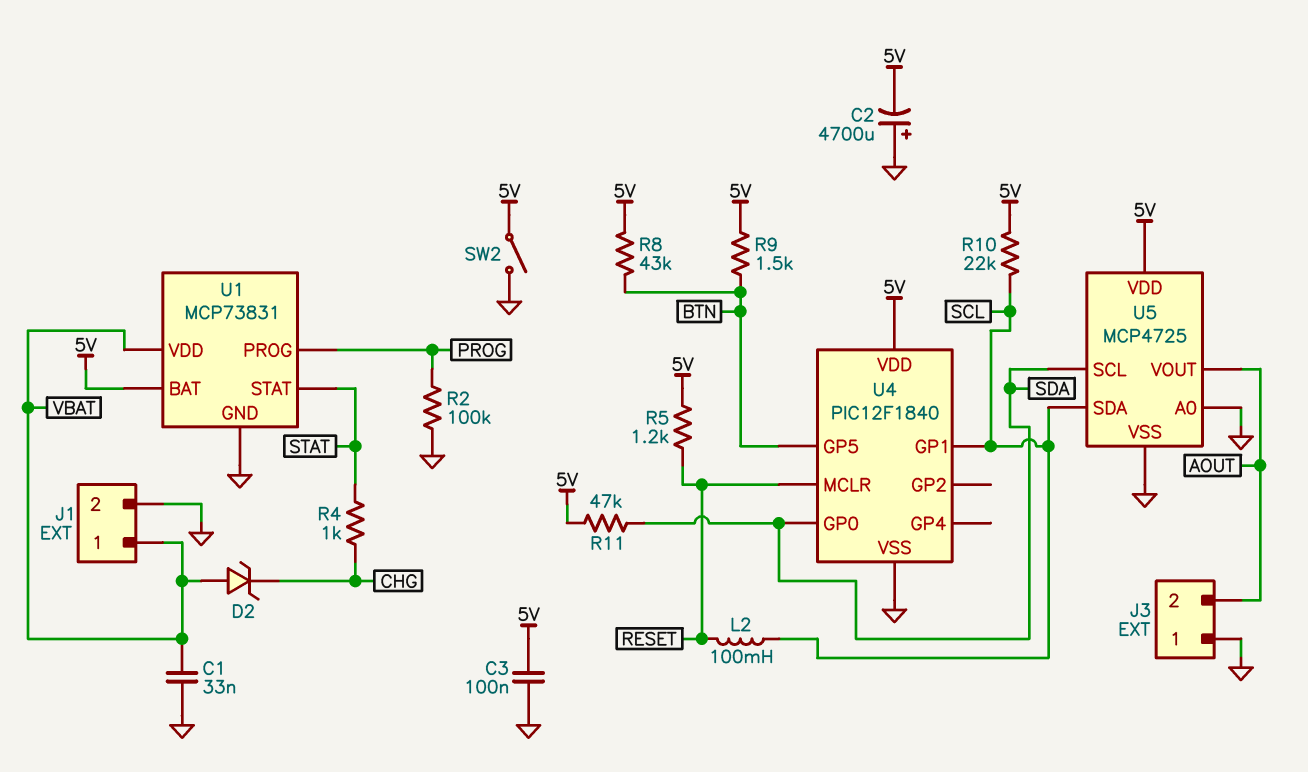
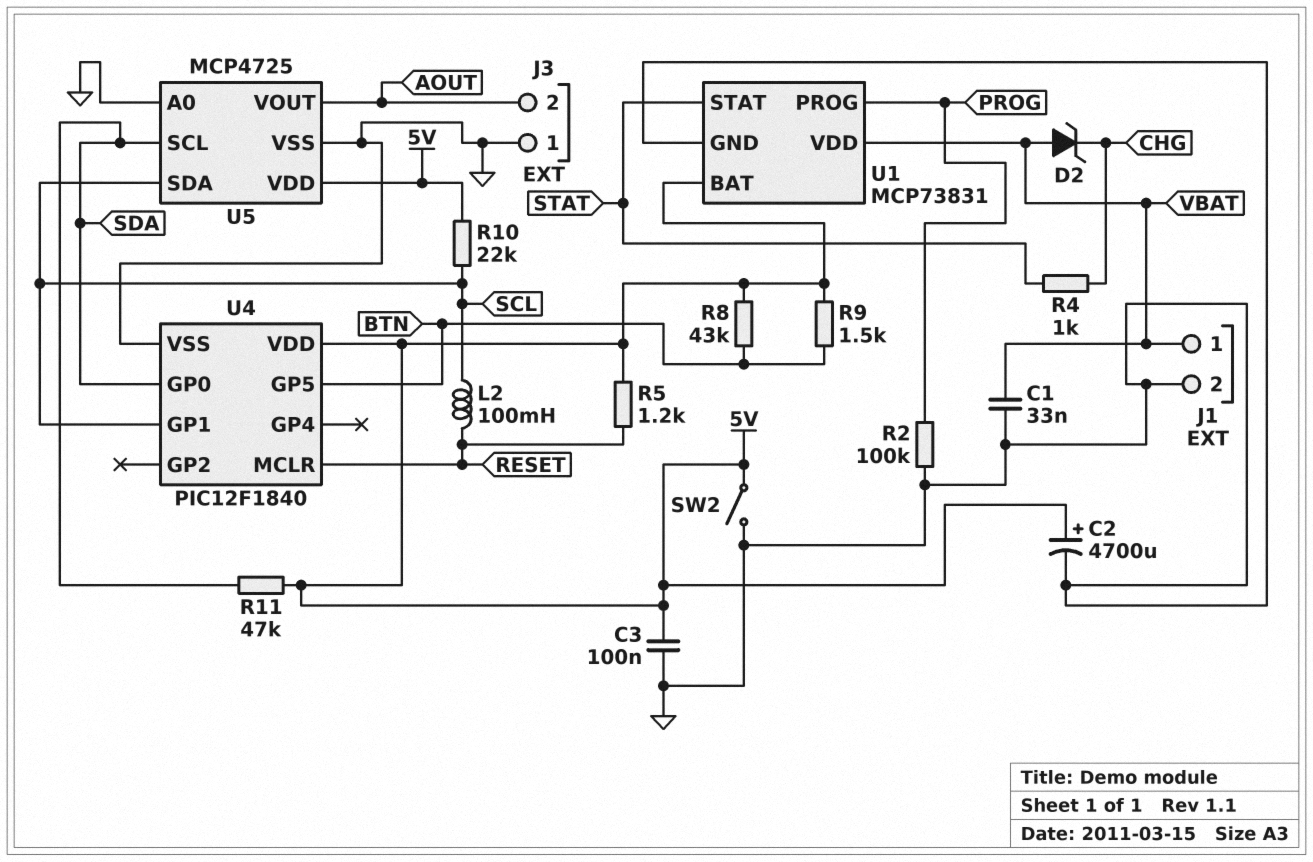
C2: 4700uF (plus GND, minus 5V) -> 4700uF (plus 5V, minus GND)

